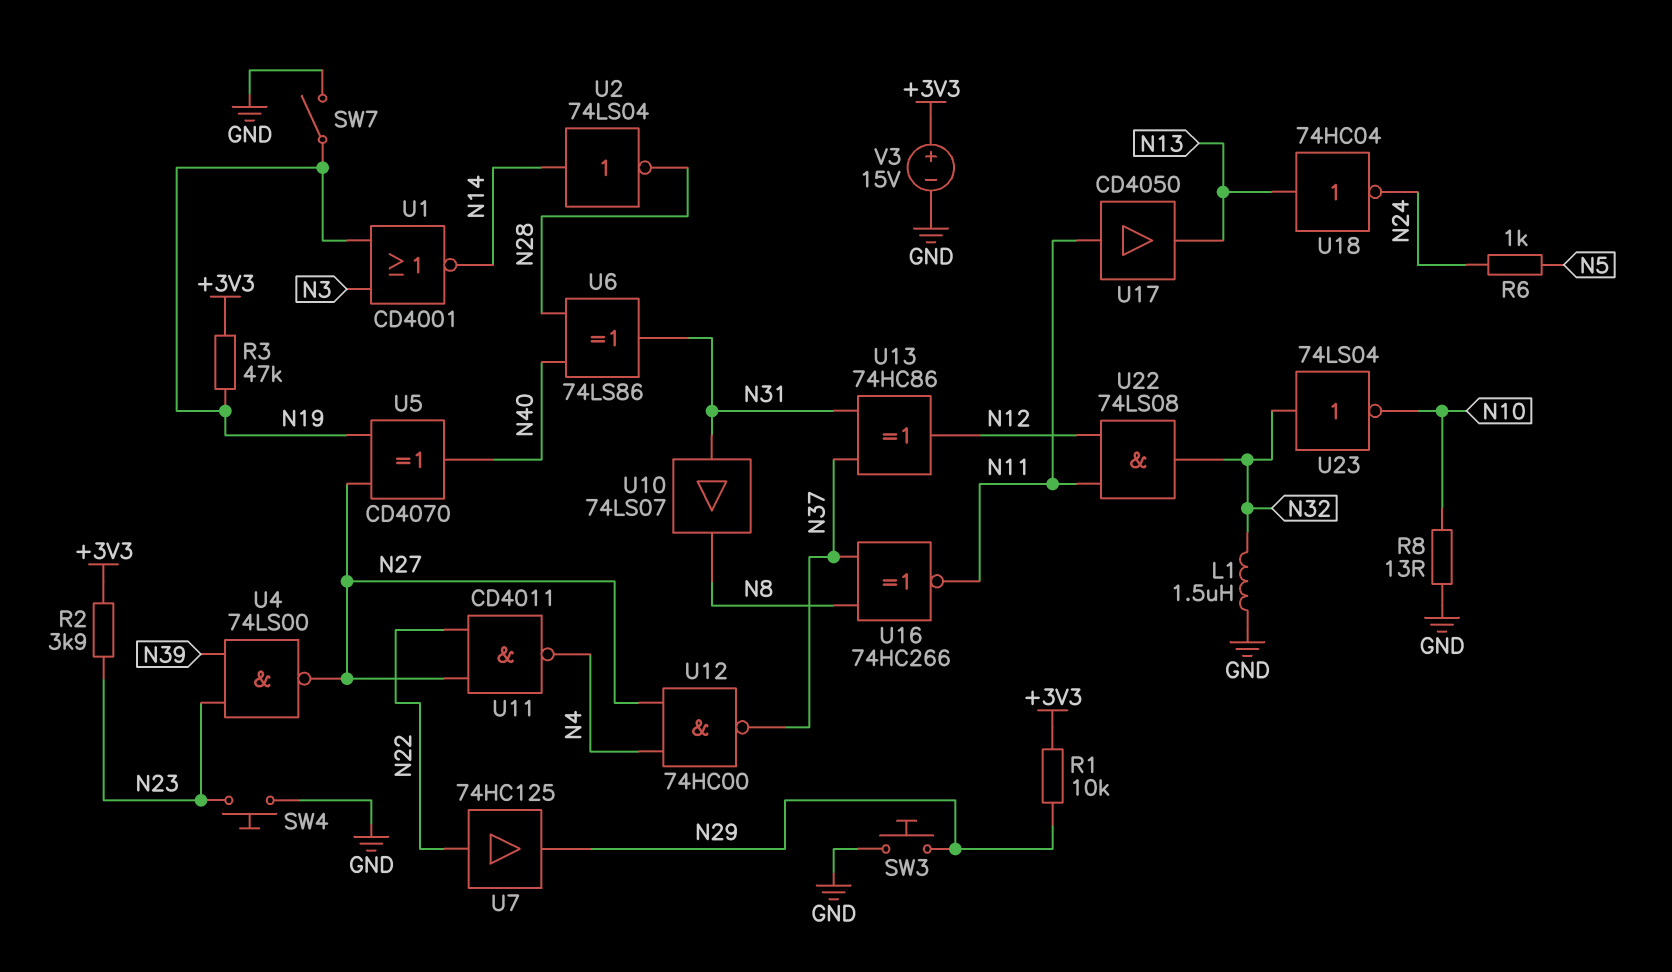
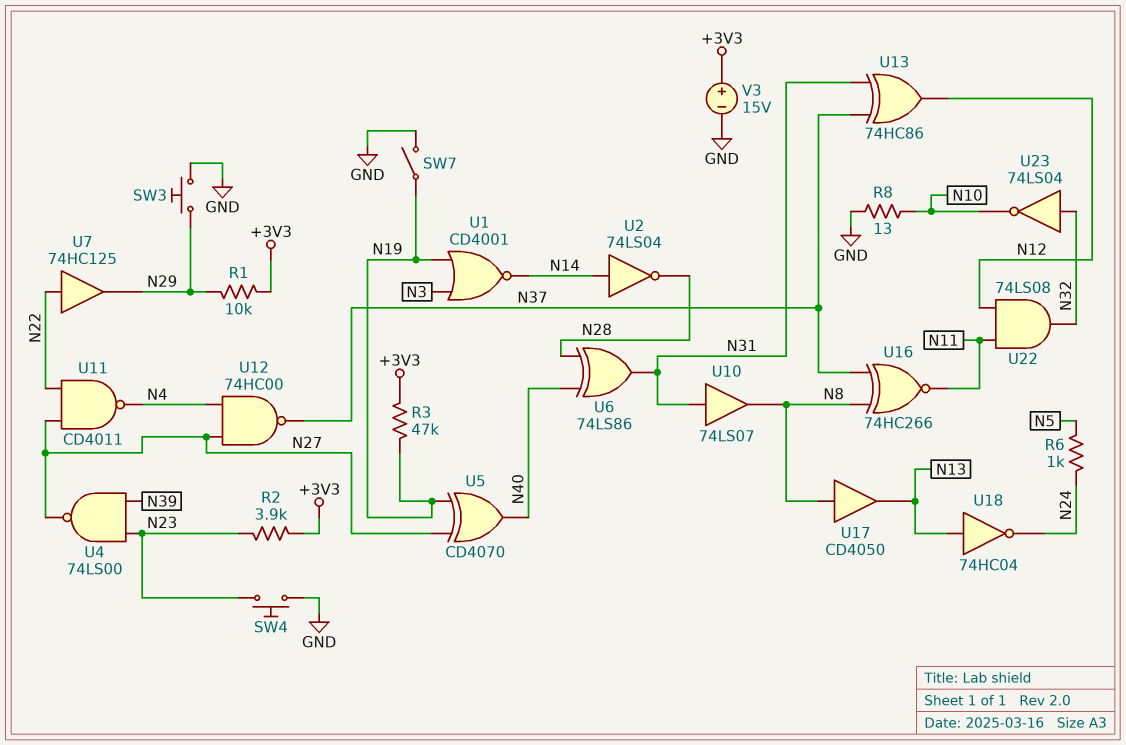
L1: 1.5uH (GND, N32) -> none
U17: buffer CD4050 (in N11, out N13) -> buffer CD4050 (in N8, out N13)

